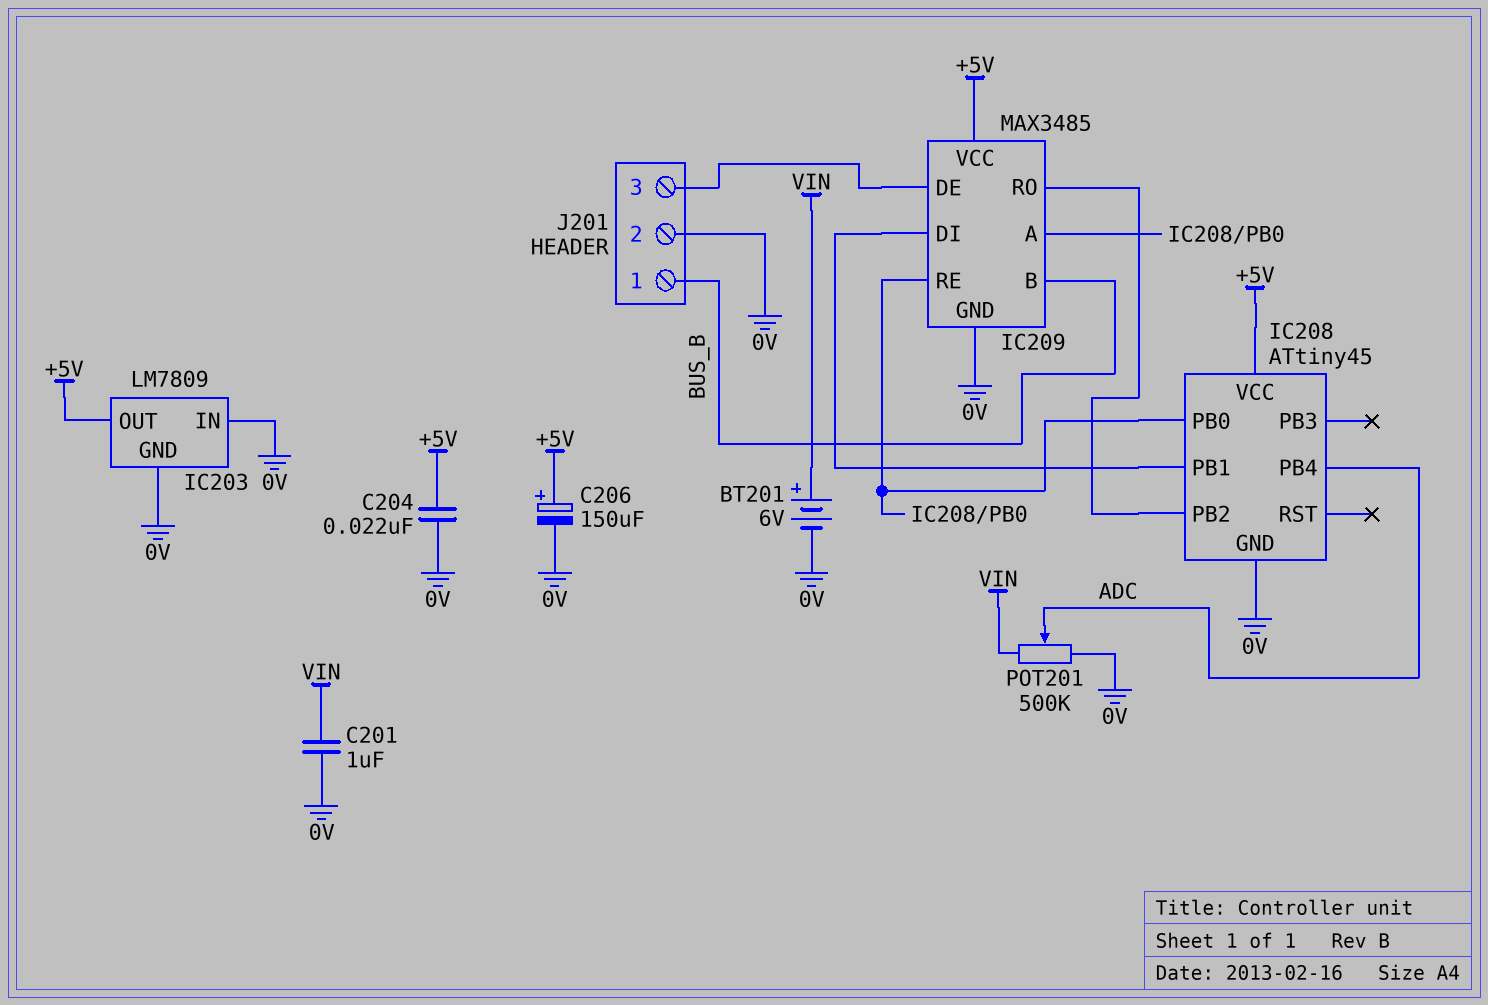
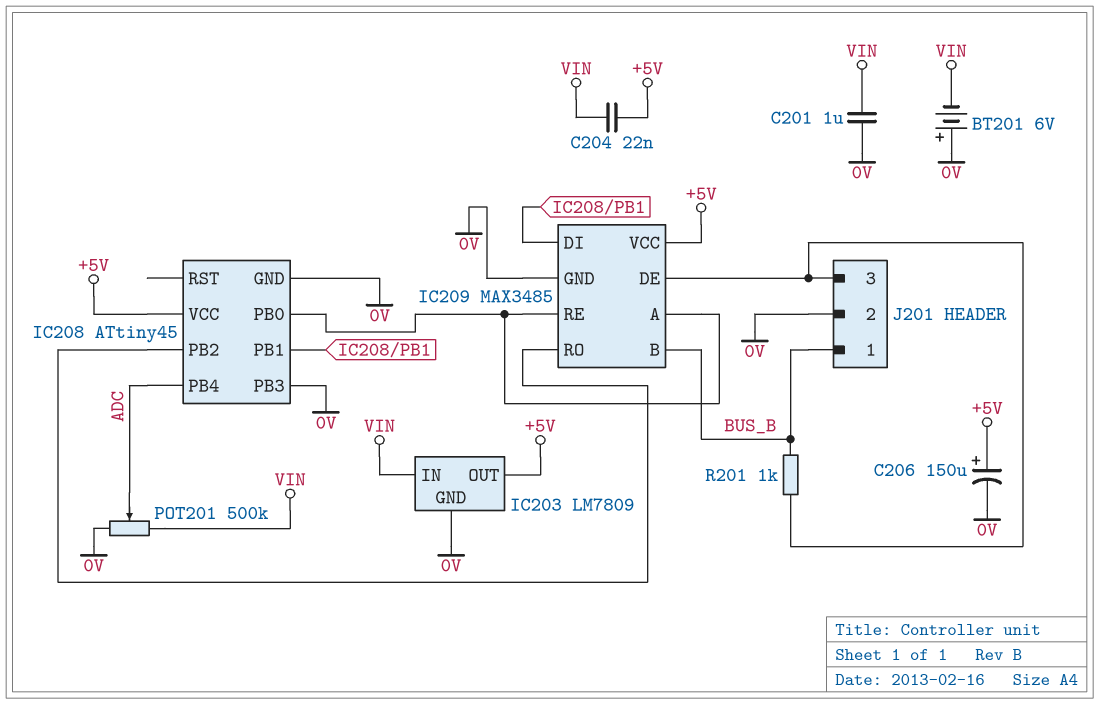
BT201: 6V (plus VIN, minus 0V) -> 6V (plus 0V, minus VIN)
C204: 22nF (+5V, 0V) -> 22nF (+5V, VIN)
IC203 pin IN: 0V -> VIN
IC208 pin PB3: none -> 0V
R201: none -> 1k (BUS_B, IC209/DE)

